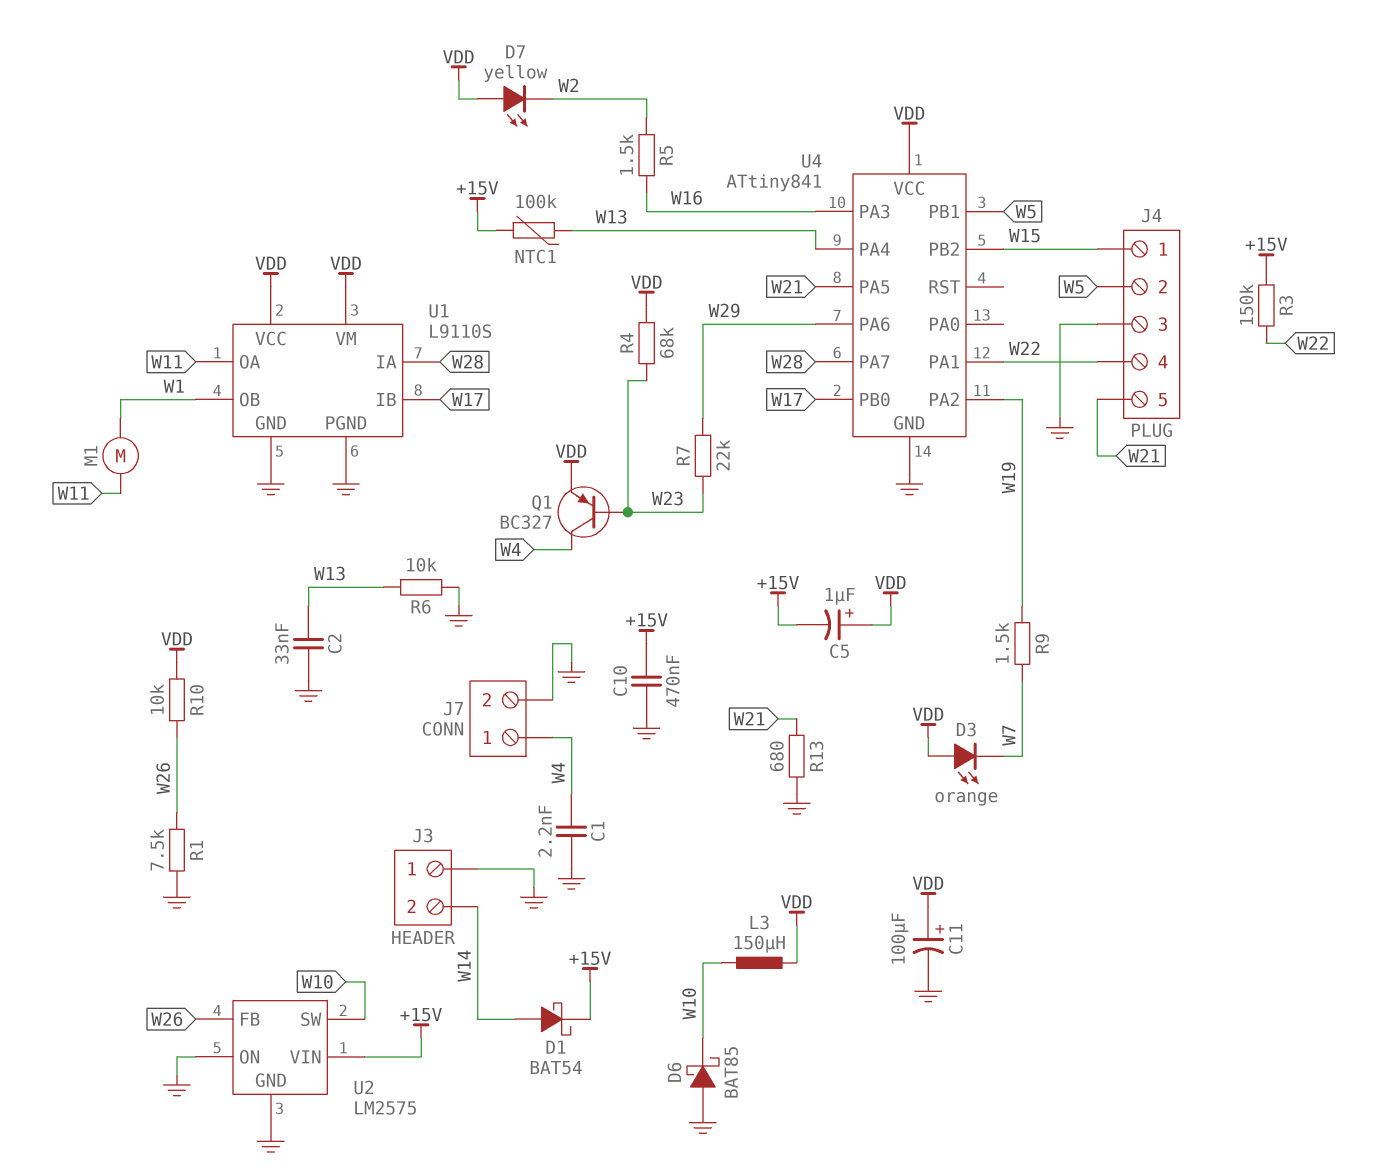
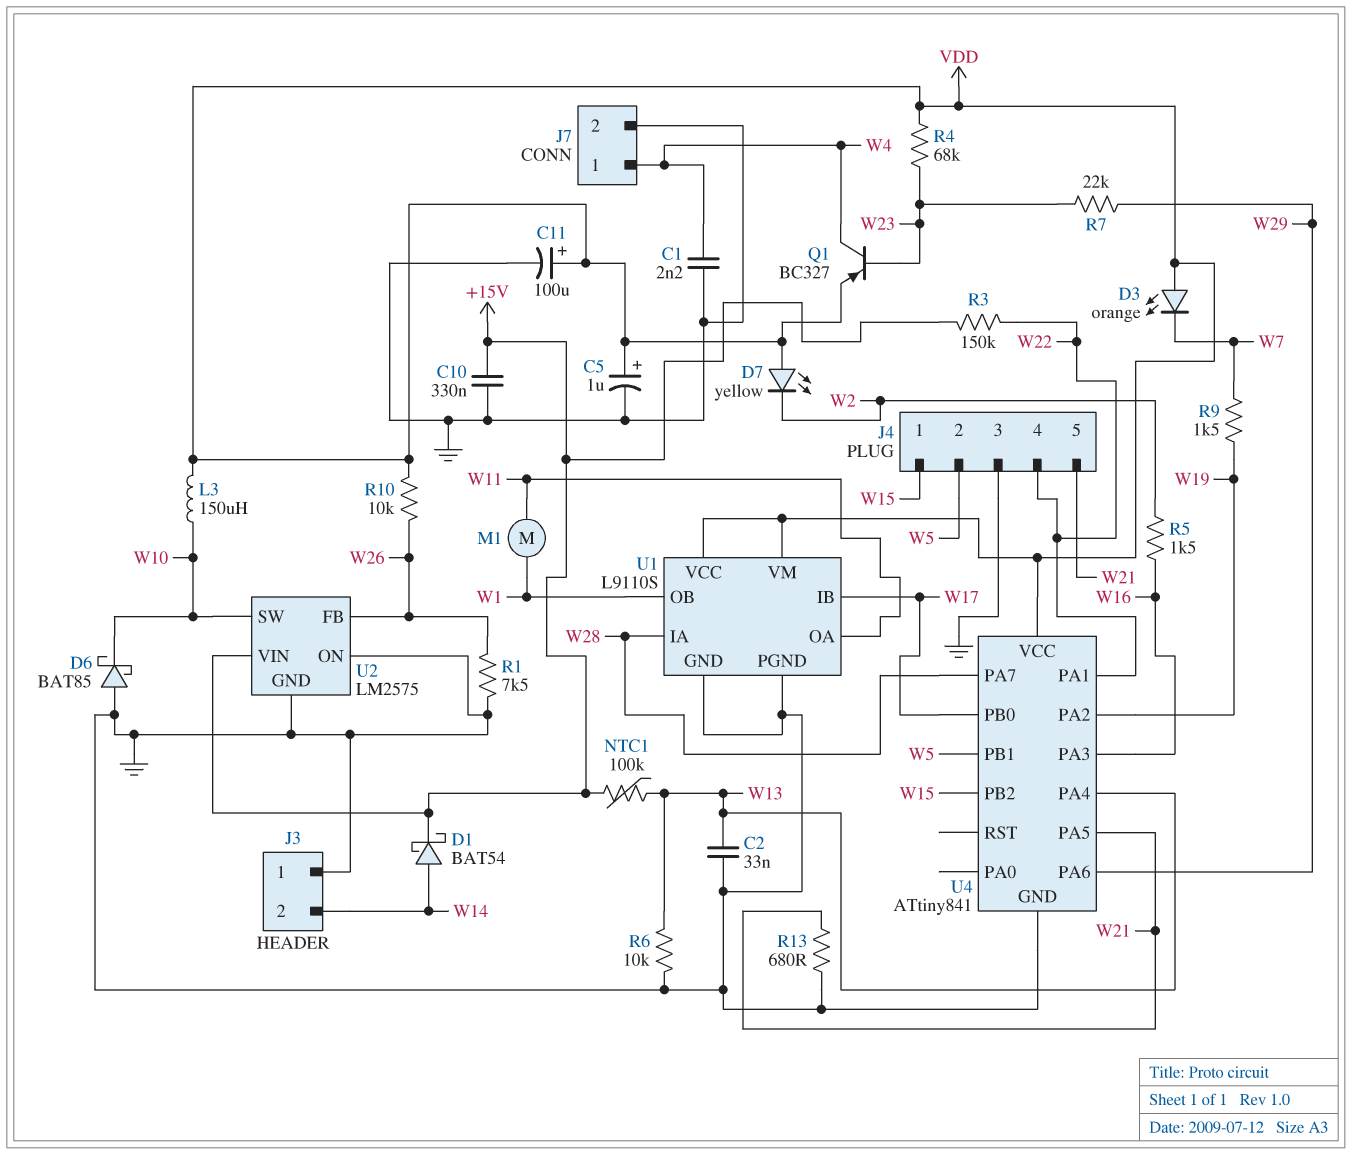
C5: 1uF (plus VDD, minus +15V) -> 1uF (plus VDD, minus GND)
C10: 470nF (+15V, GND) -> 330nF (+15V, GND)

